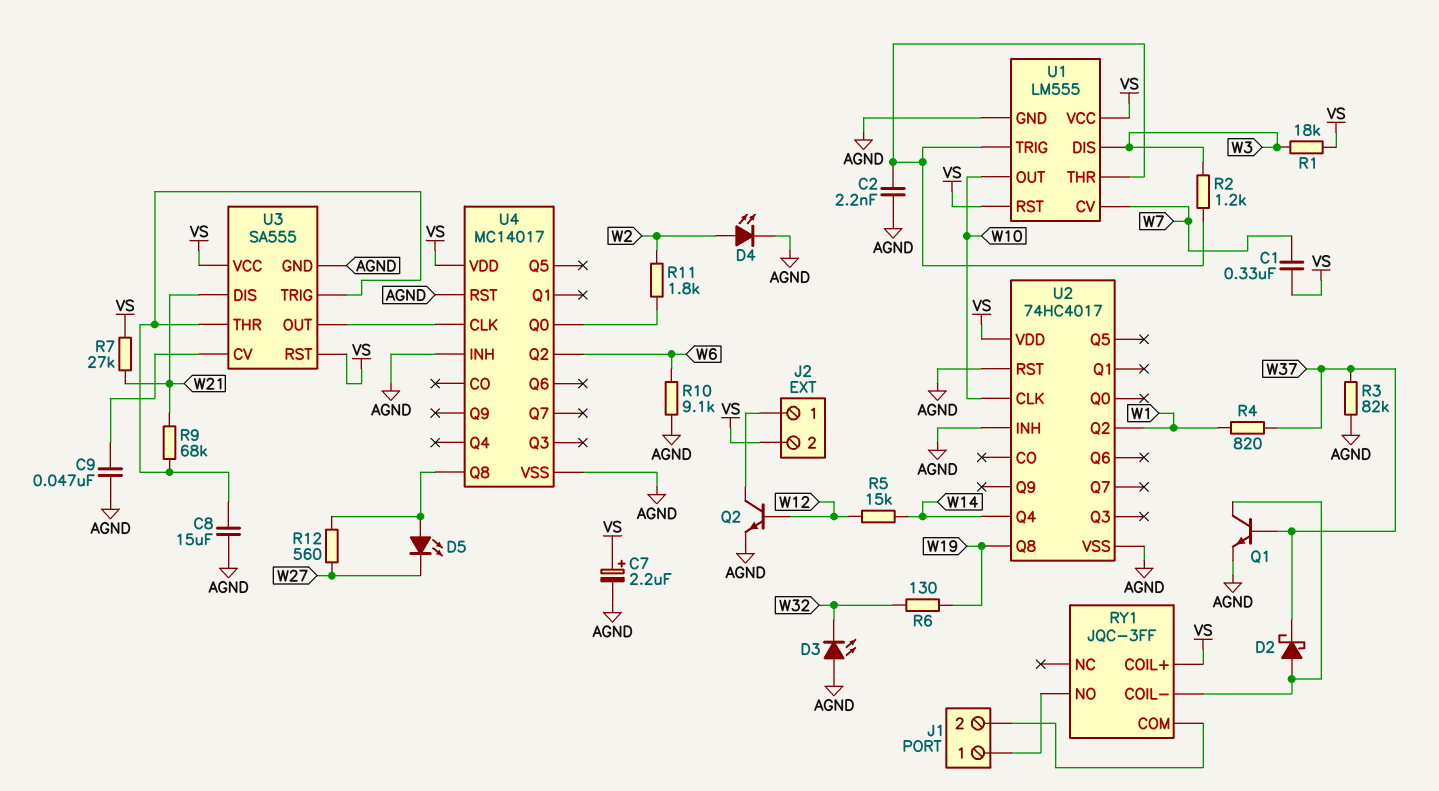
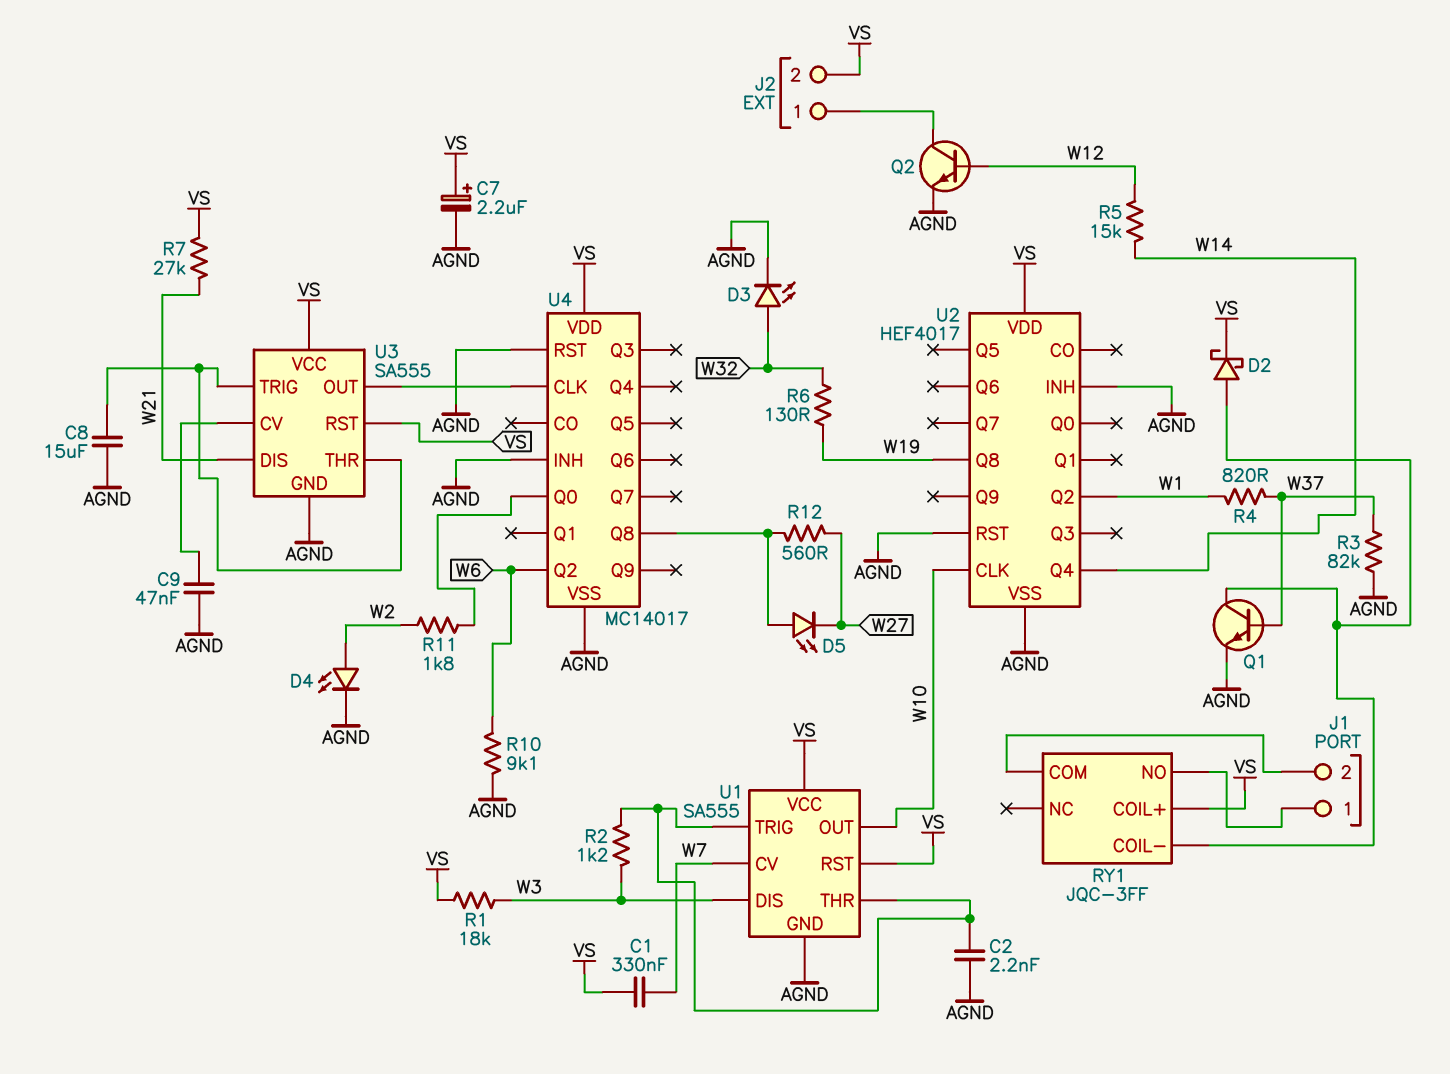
D2: schottky (A RY1/COIL-, K W37) -> schottky (A RY1/COIL-, K VS)
D3: LED (A AGND, K W32) -> LED (A W32, K AGND)
R9: 68k (U3/THR, W21) -> none
U1: LM555 -> SA555
U2: 74HC4017 -> HEF4017

